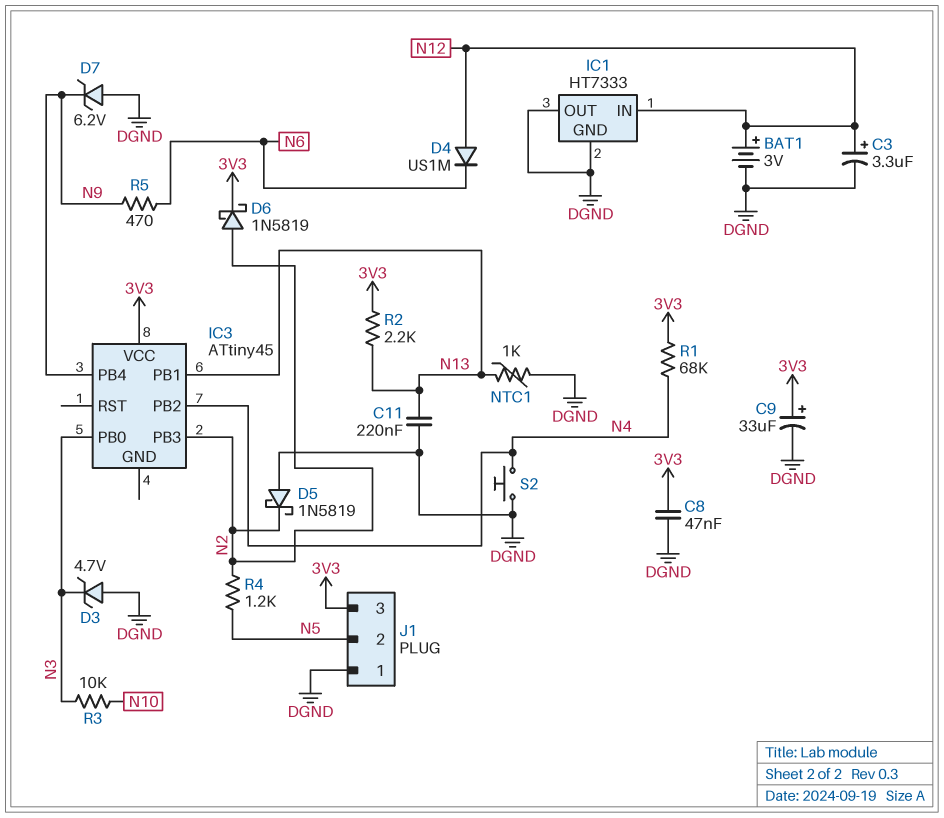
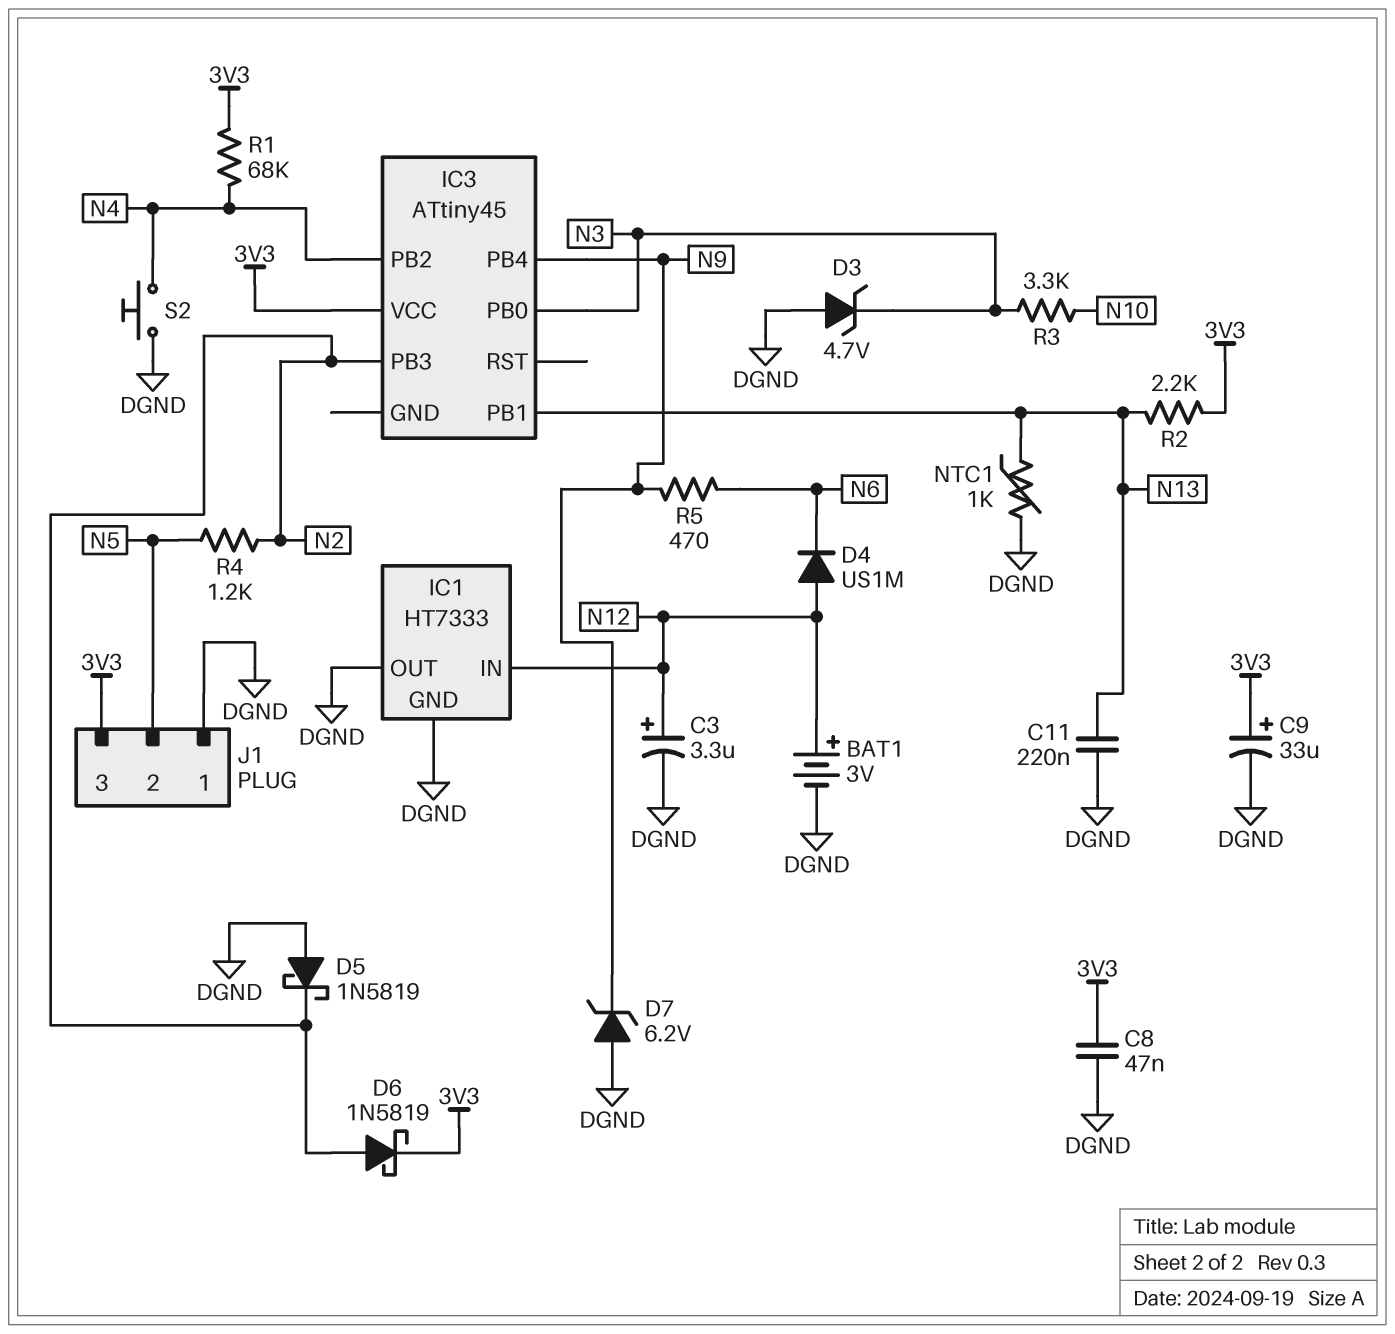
R3: 10k (N3, N10) -> 3.3k (N3, N10)

